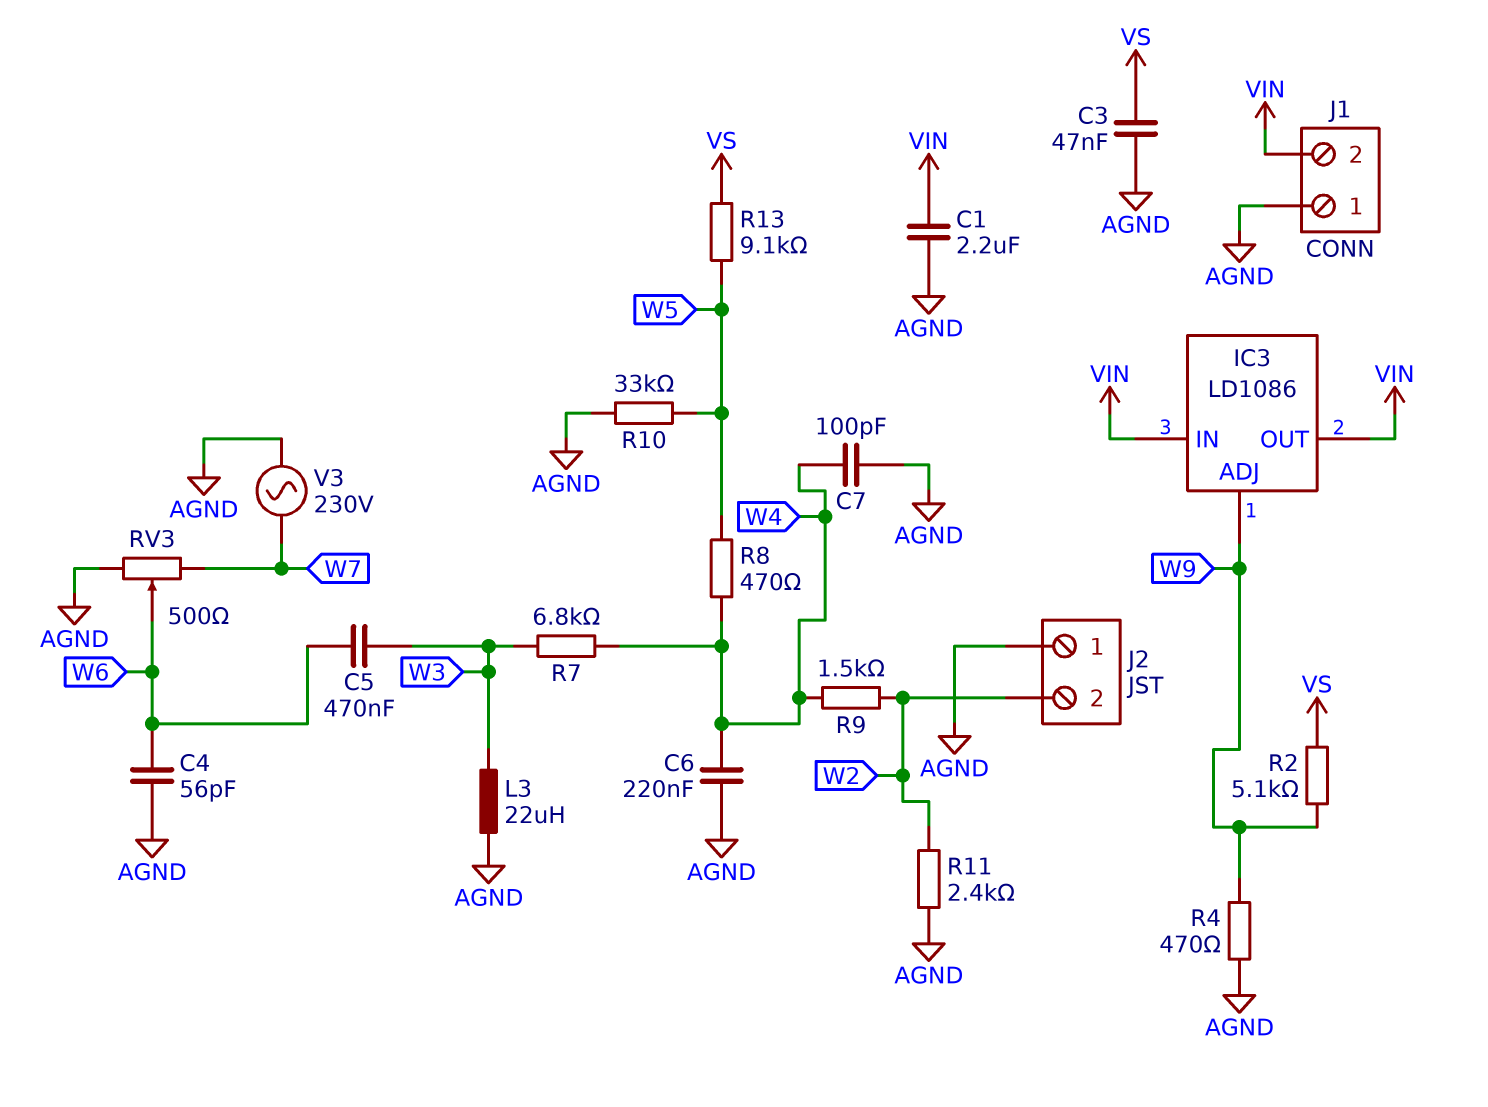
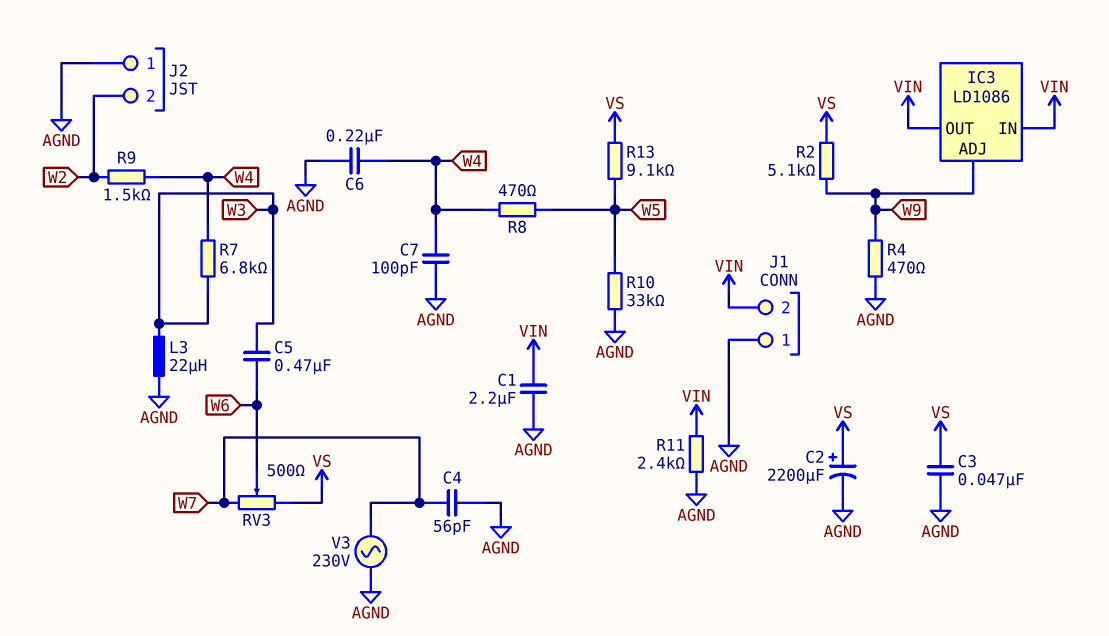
C2: none -> 2200uF (plus VS, minus AGND)
C4: 56pF (AGND, W6) -> 56pF (AGND, W7)
R11: 2.4k (AGND, W2) -> 2.4k (AGND, VIN)
RV3: 500 (AGND, W7, wiper W6) -> 500 (VS, W7, wiper W6)

